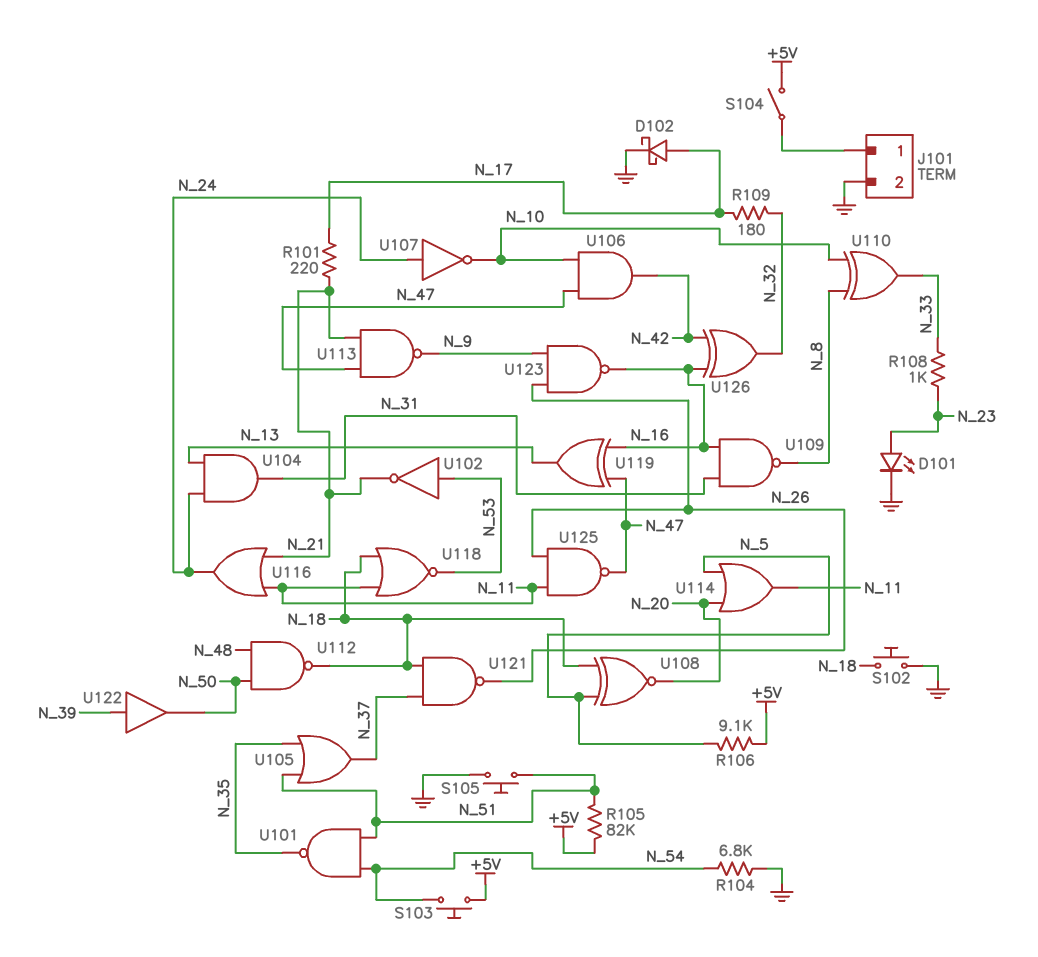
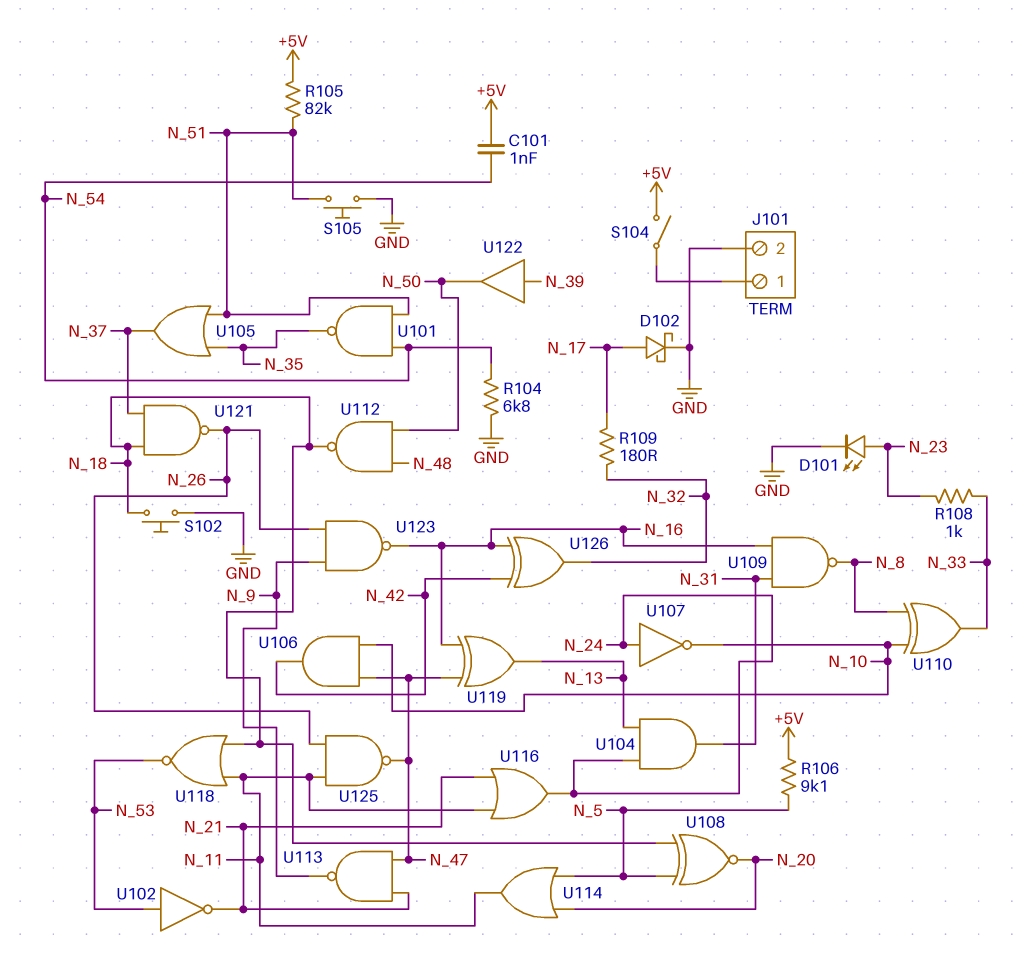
C101: none -> 1nF (+5V, N_54)
R101: 220 (N_17, N_21) -> none
S103: button (+5V, N_54) -> none

